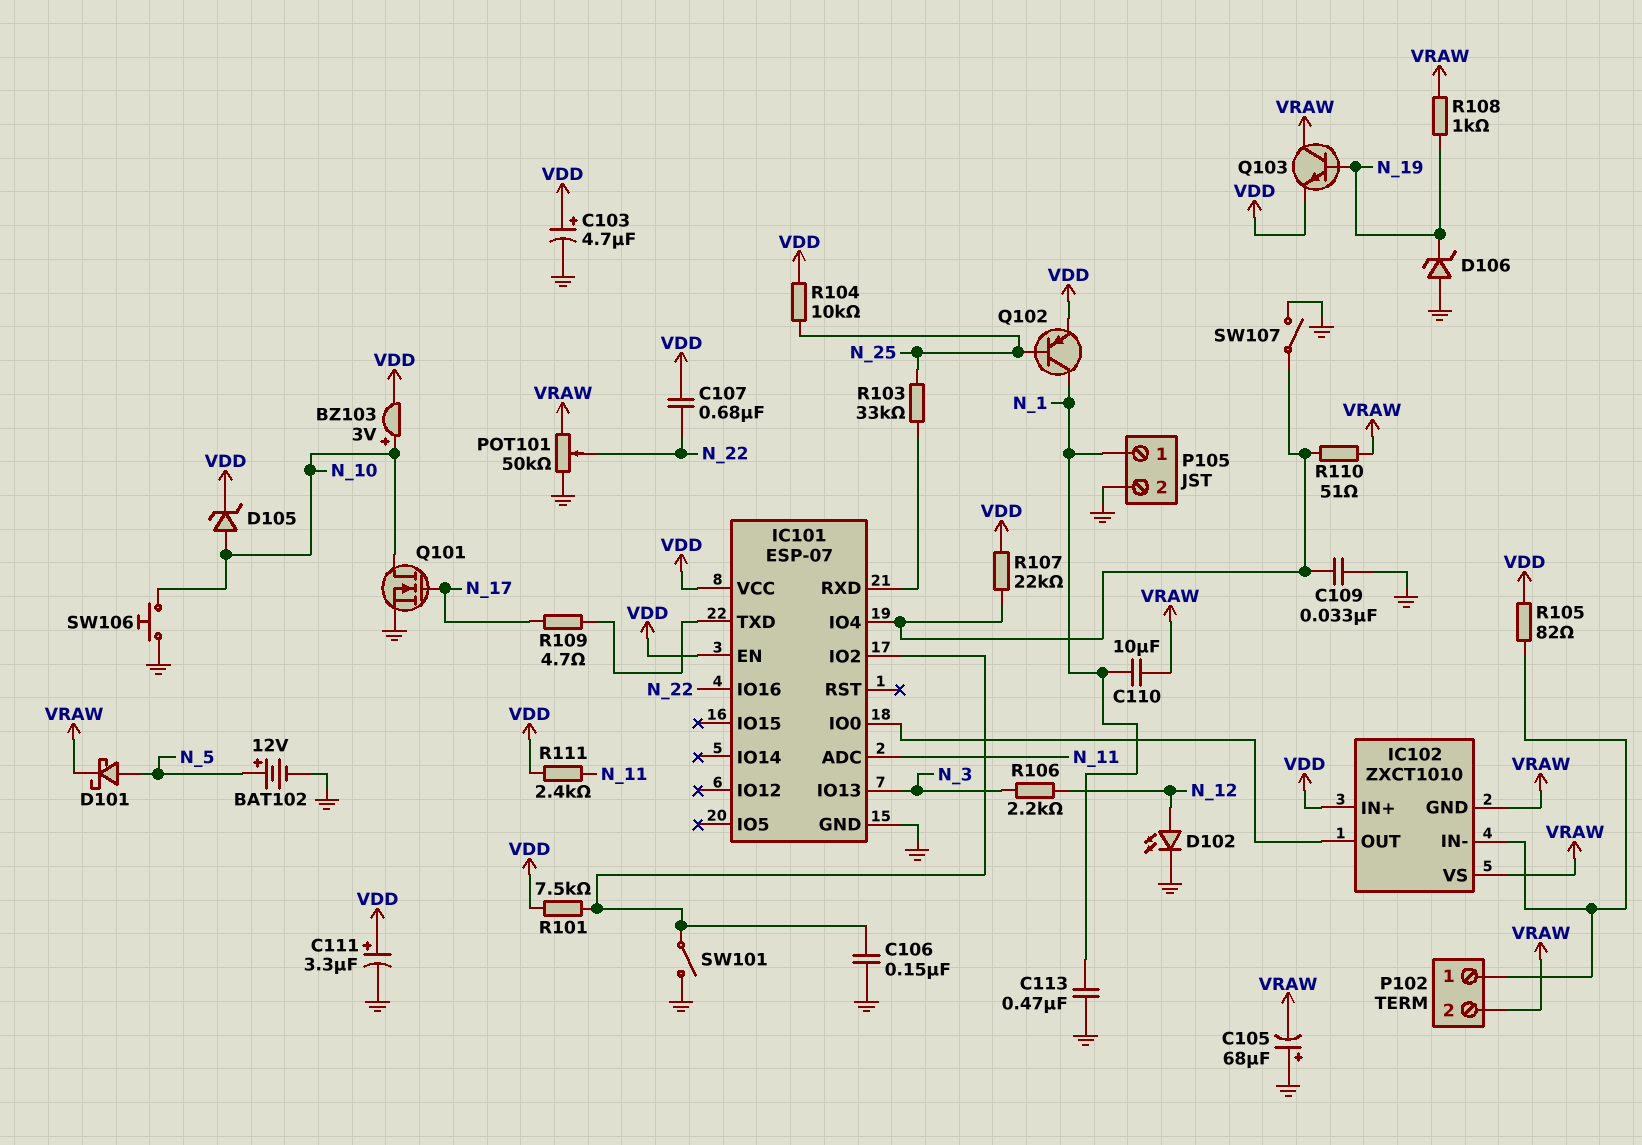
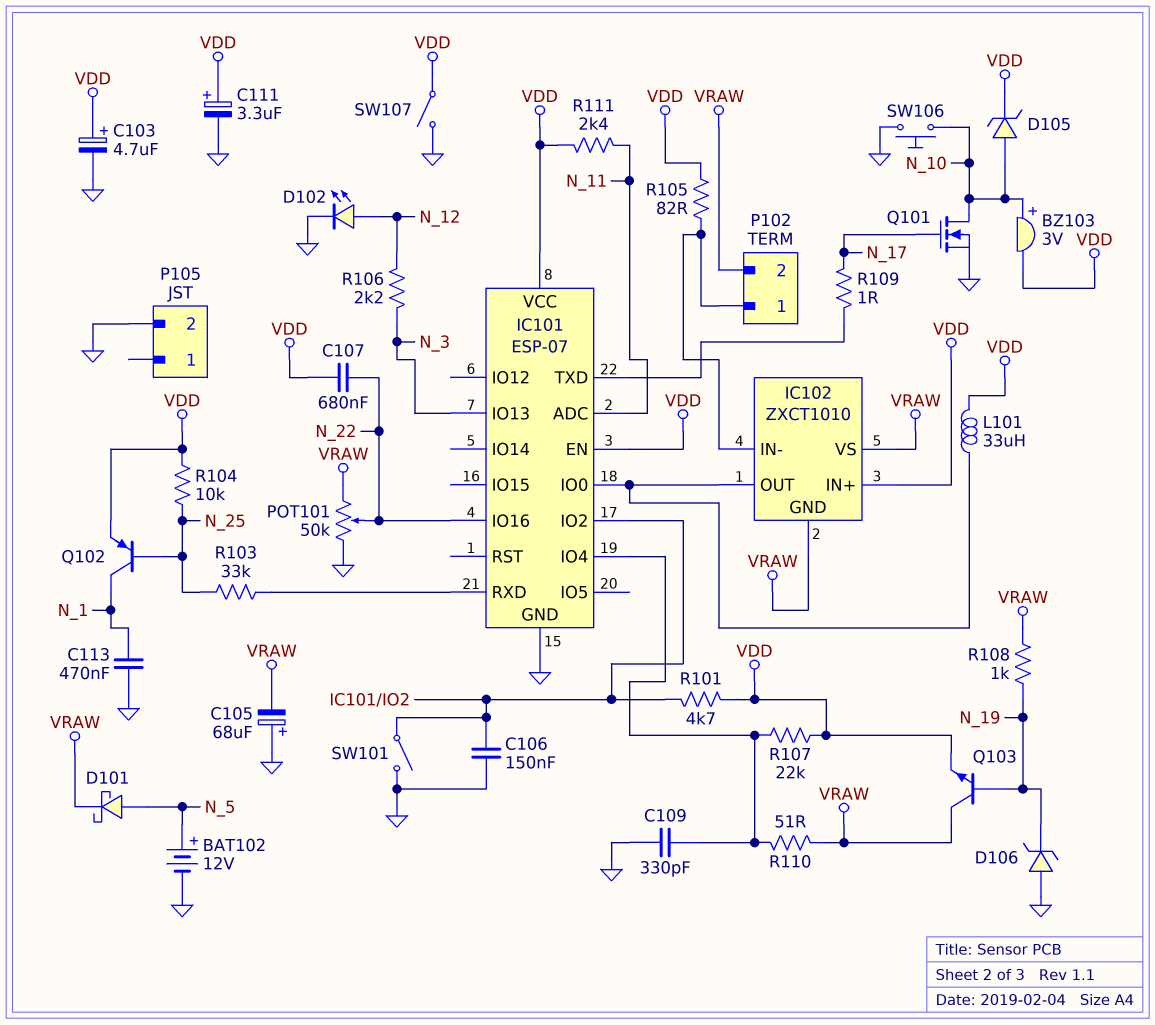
C109: 33nF (GND, IC101/IO4) -> 330pF (GND, IC101/IO4)
C110: 10uF (N_1, VRAW) -> none
L101: none -> 33uH (IC101/IO0, VDD)
P105 pin 1: N_1 -> none
R101: 7.5k (IC101/IO2, VDD) -> 4.7k (IC101/IO2, VDD)
R109: 4.7 (IC101/TXD, N_17) -> 1 (IC101/TXD, N_17)
SW107: switch (GND, IC101/IO4) -> switch (GND, VDD)

